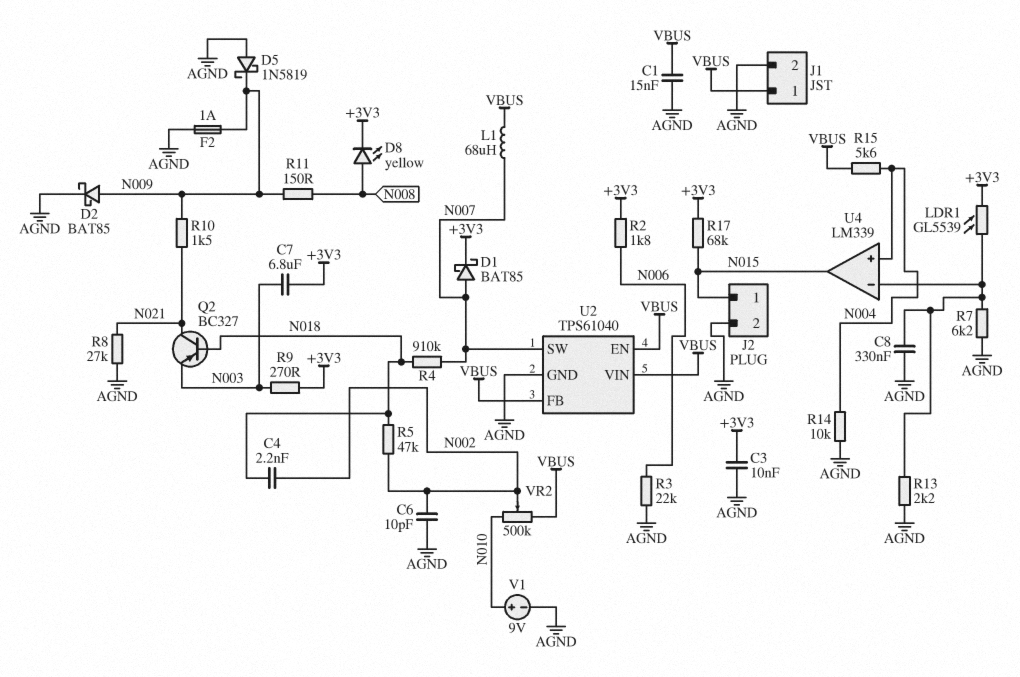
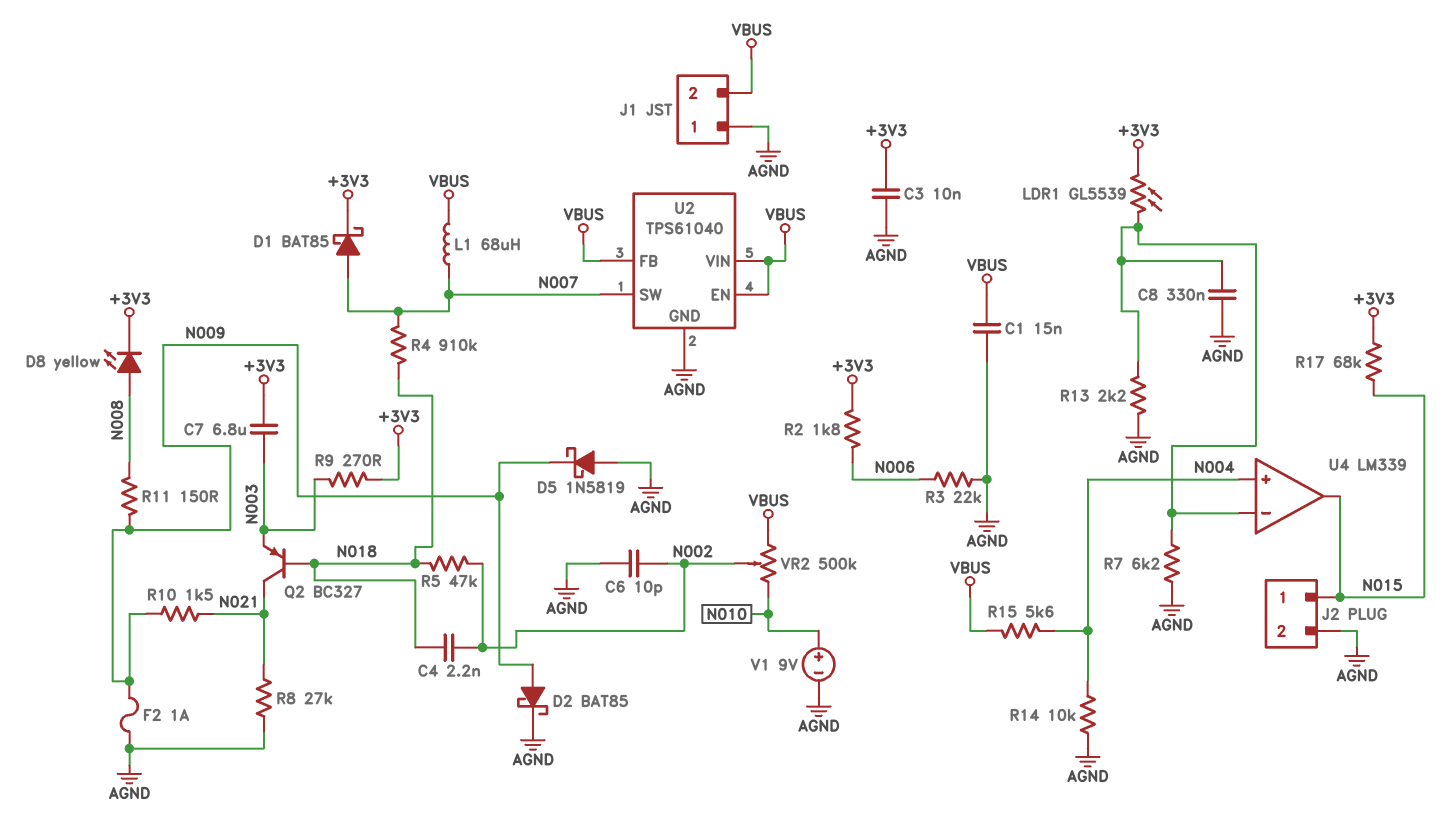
J1 pin 1: VBUS -> AGND
J1 pin 2: AGND -> VBUS

